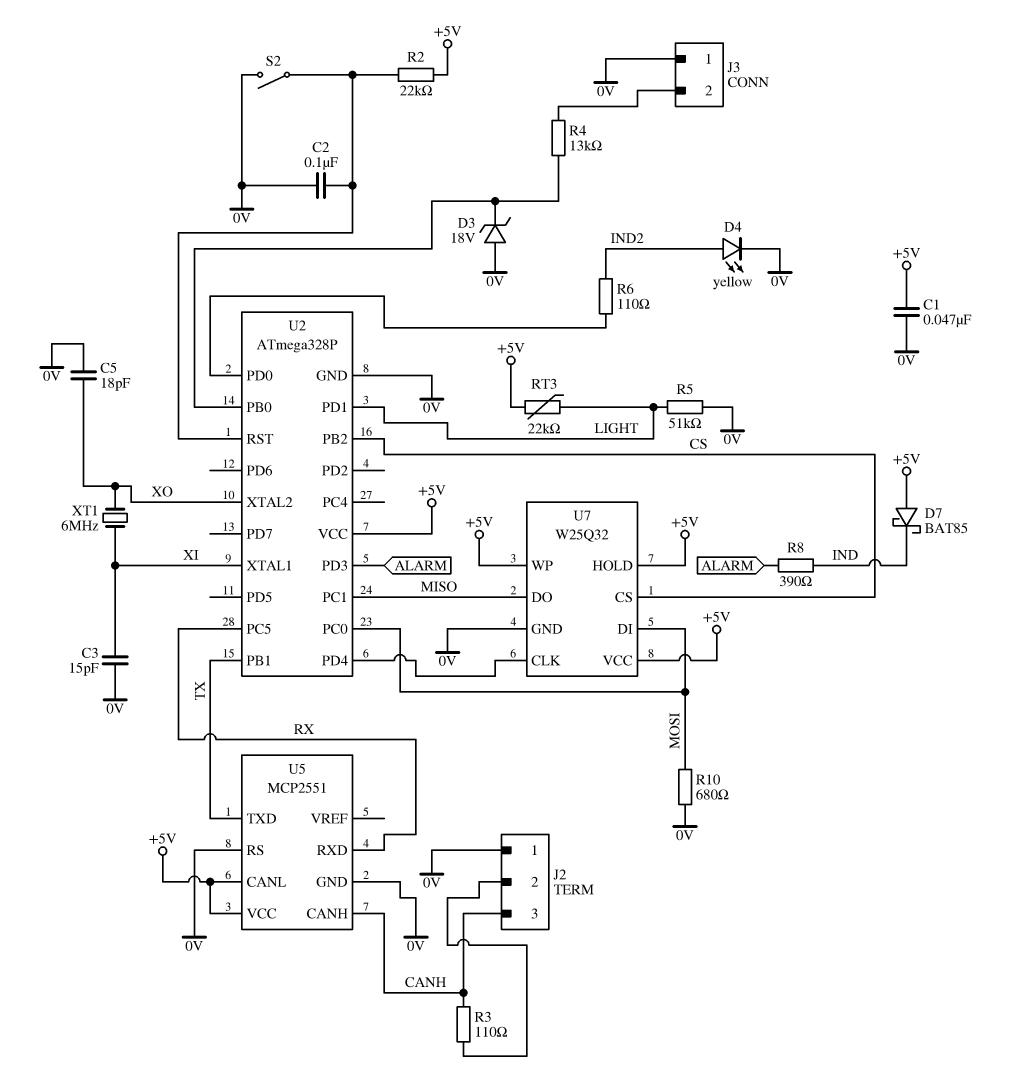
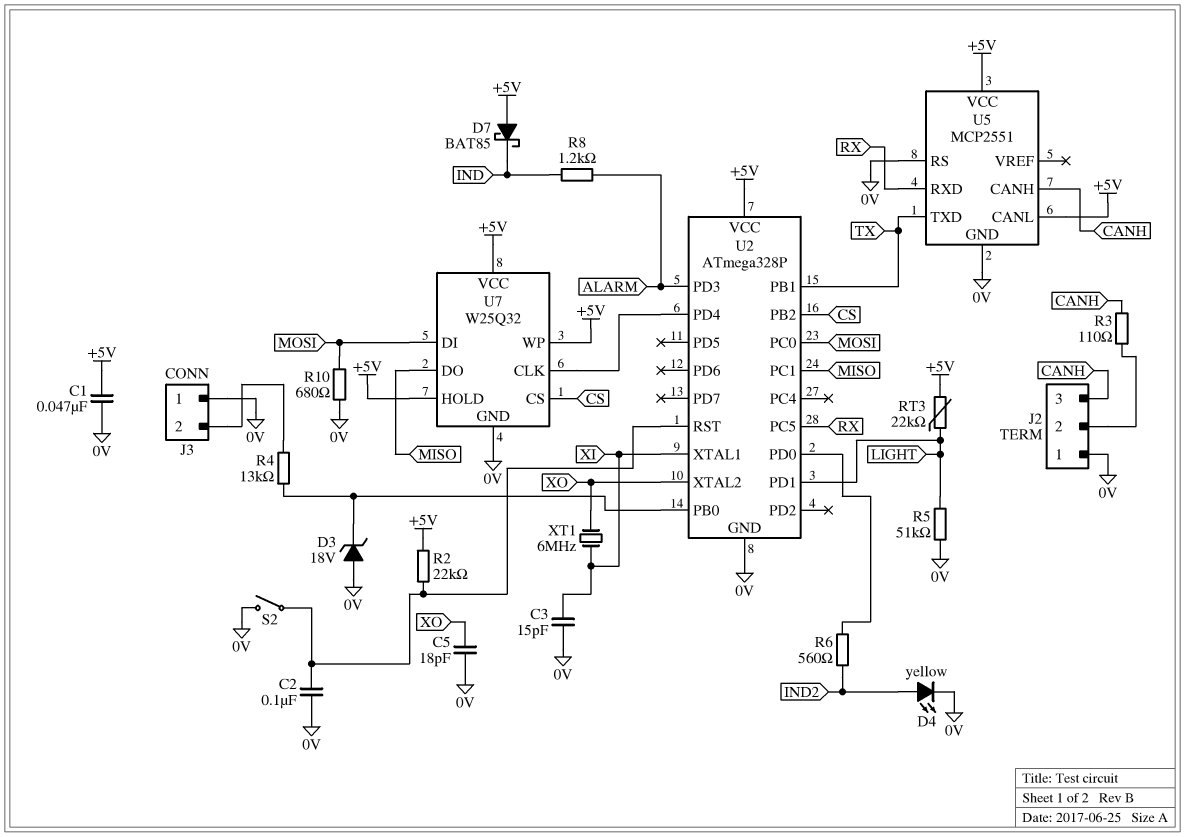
R6: 110 (IND2, U2/PD0) -> 560 (IND2, U2/PD0)
R8: 390 (ALARM, IND) -> 1.2k (ALARM, IND)

